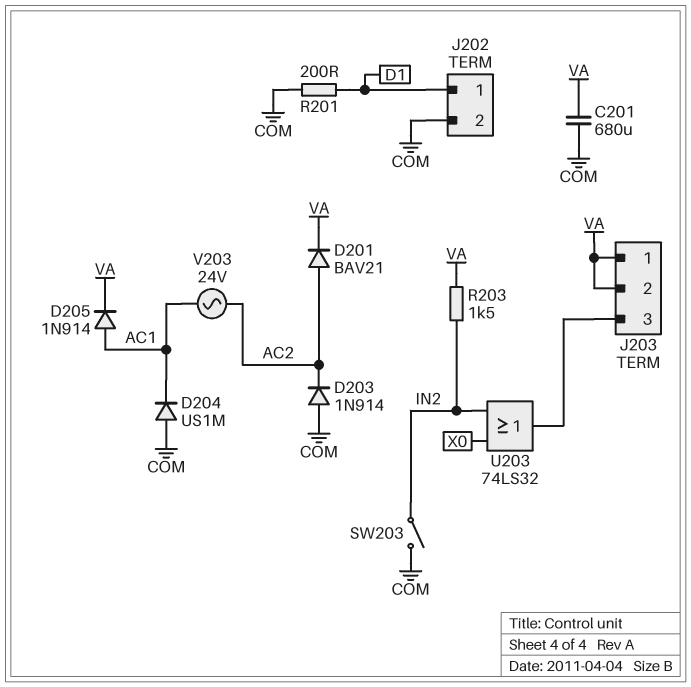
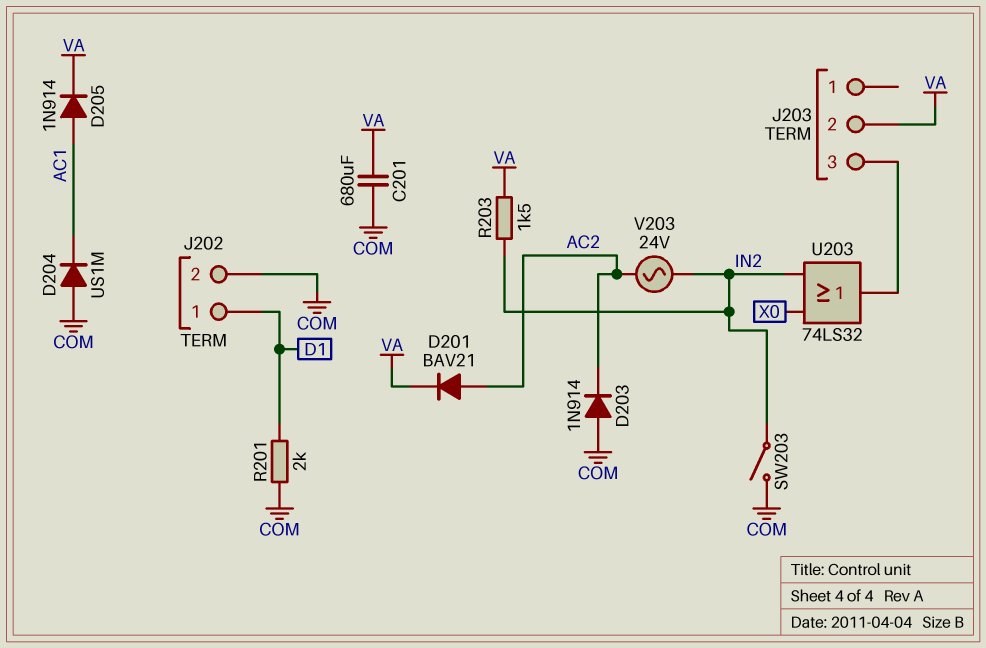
J203 pin 1: VA -> none
R201: 200 (COM, D1) -> 2k (COM, D1)
V203: AC 24V (AC1, AC2) -> AC 24V (AC2, IN2)

